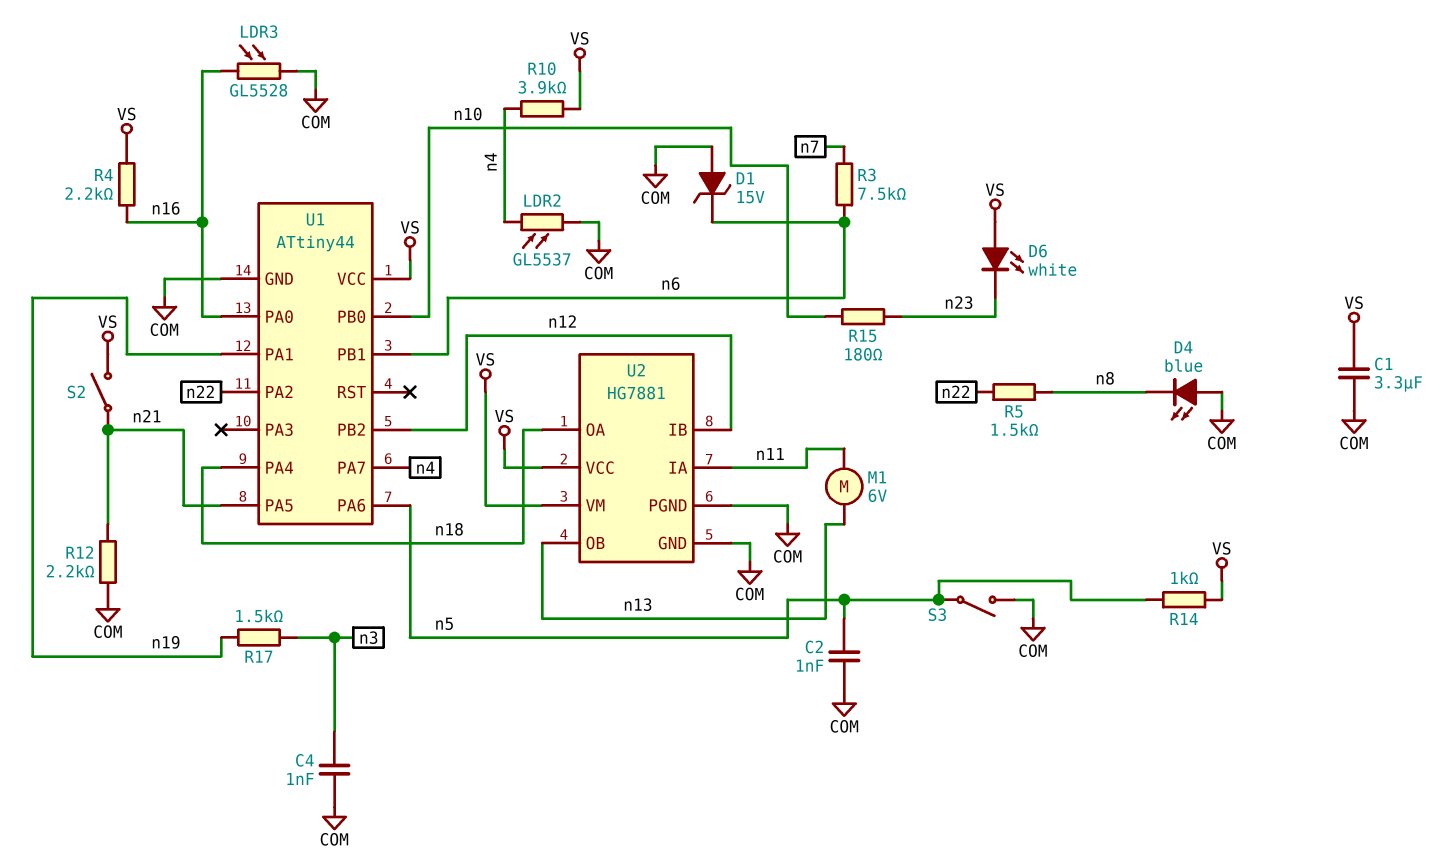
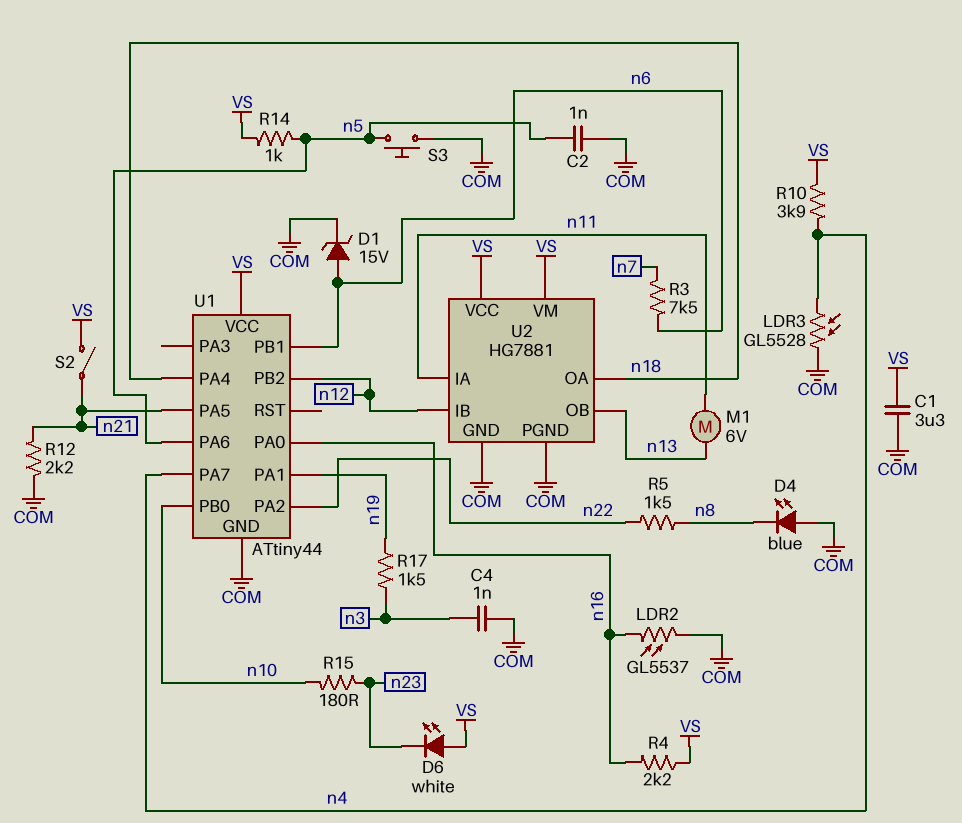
D1: zener 15V (A COM, K n6) -> zener 15V (A n6, K COM)
LDR2: GL5537 (COM, n4) -> GL5537 (COM, n16)
LDR3: GL5528 (COM, n16) -> GL5528 (COM, n4)
S3: switch (COM, n5) -> button (COM, n5)

